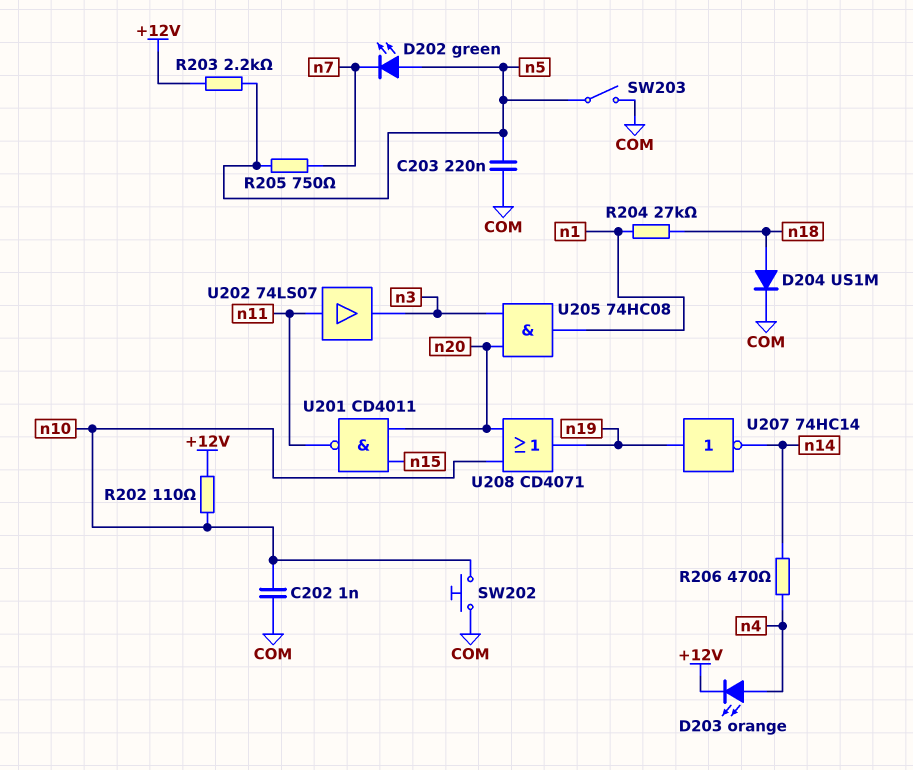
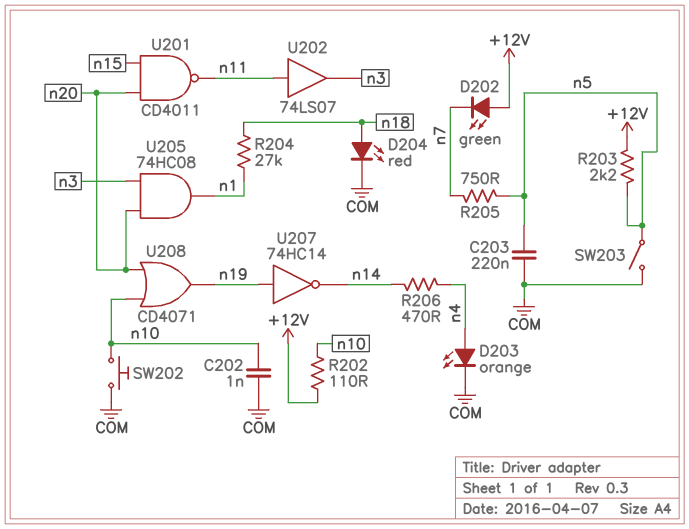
D202: LED green (A n5, K n7) -> LED green (A +12V, K n7)
D203: LED orange (A n4, K +12V) -> LED orange (A n4, K COM)
D204: diode US1M (A n18, K COM) -> LED red (A n18, K COM)

